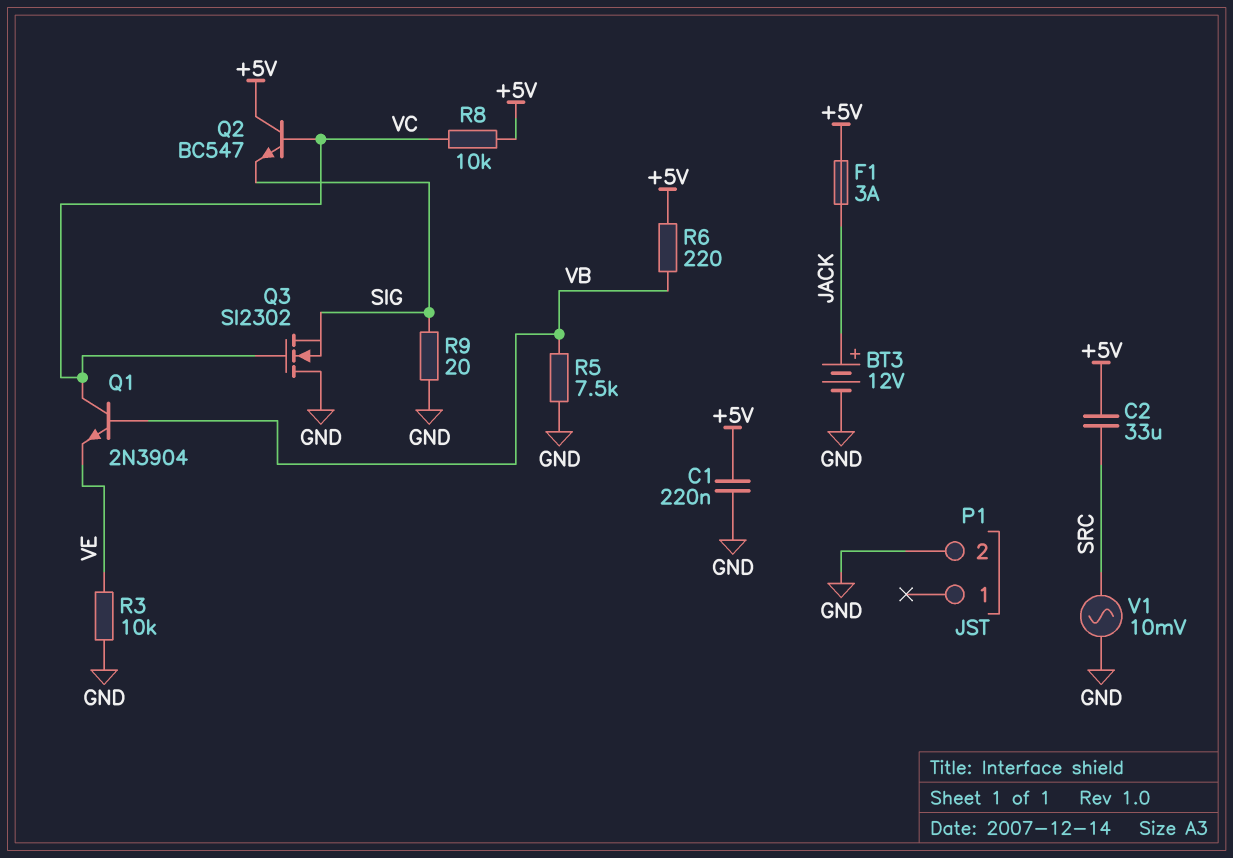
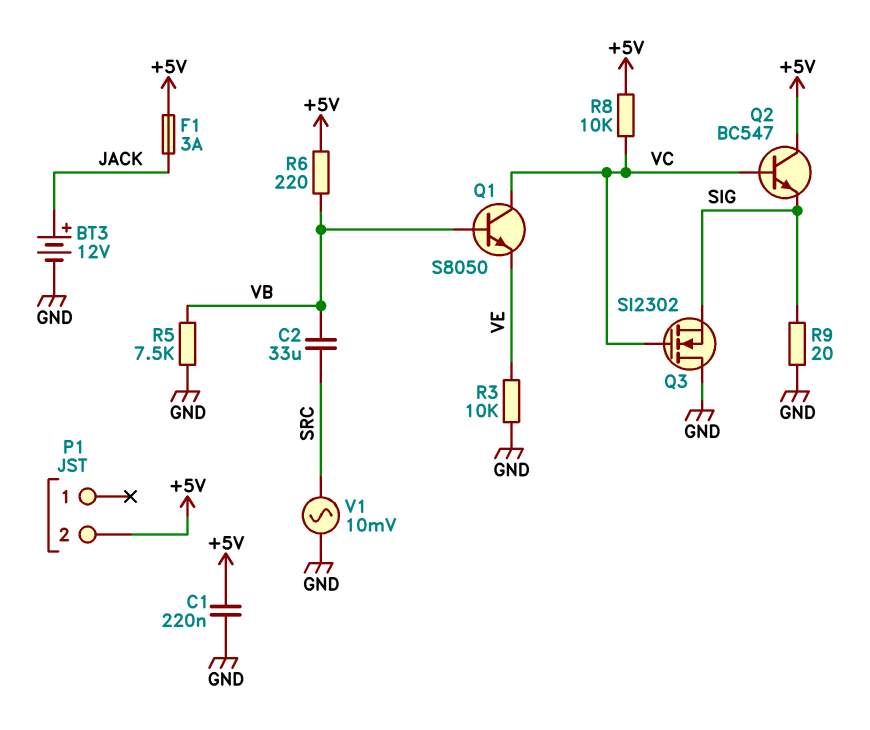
C2: 33uF (+5V, SRC) -> 33uF (SRC, VB)
P1 pin 2: GND -> +5V
Q1: NPN 2N3904 (B VB, C VC, E VE) -> NPN S8050 (B VB, C VC, E VE)

